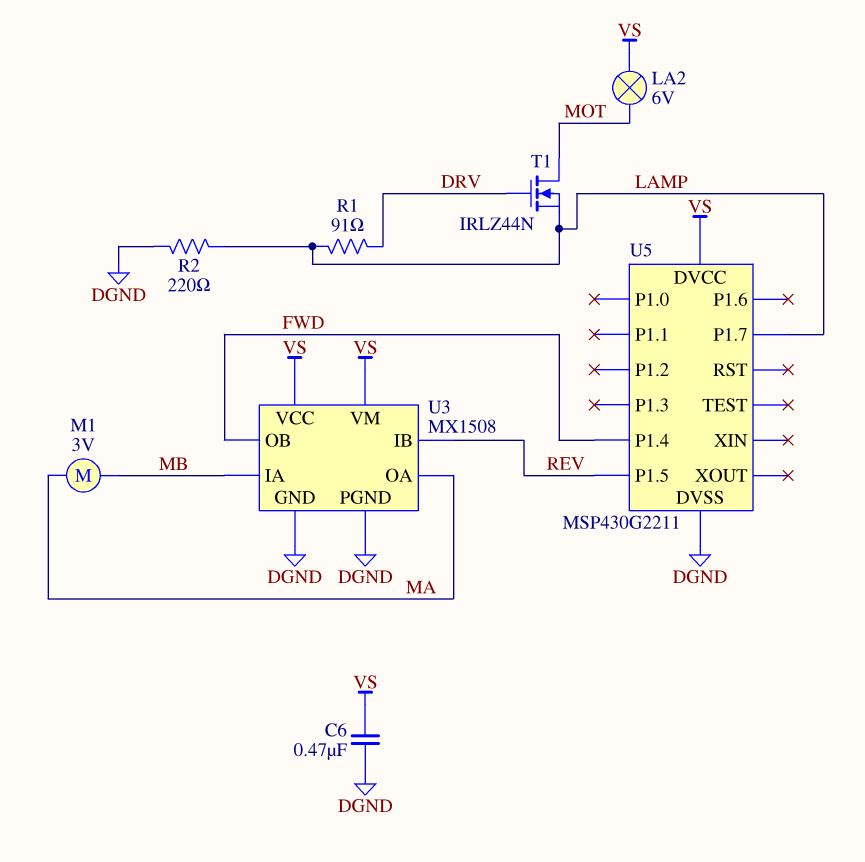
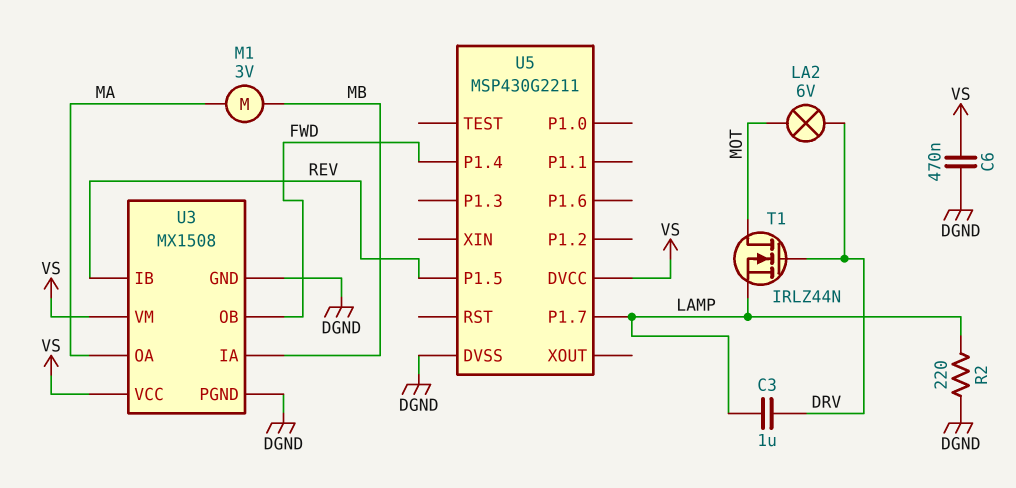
C3: none -> 1uF (DRV, LAMP)
LA2: lamp 6V (MOT, VS) -> lamp 6V (DRV, MOT)
R1: 91 (DRV, LAMP) -> none

